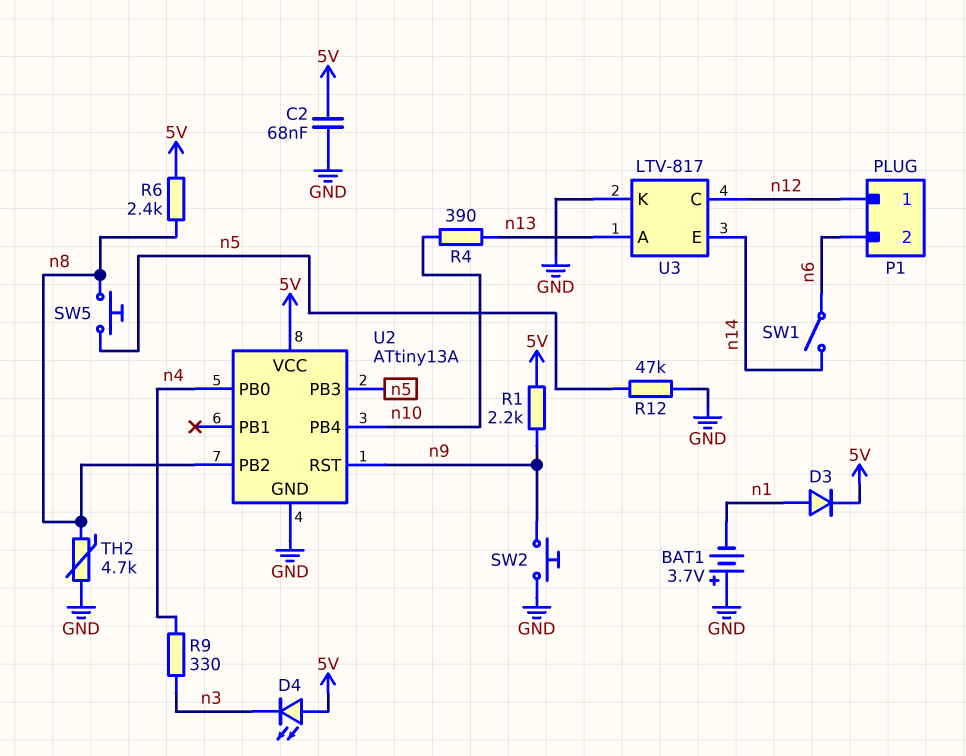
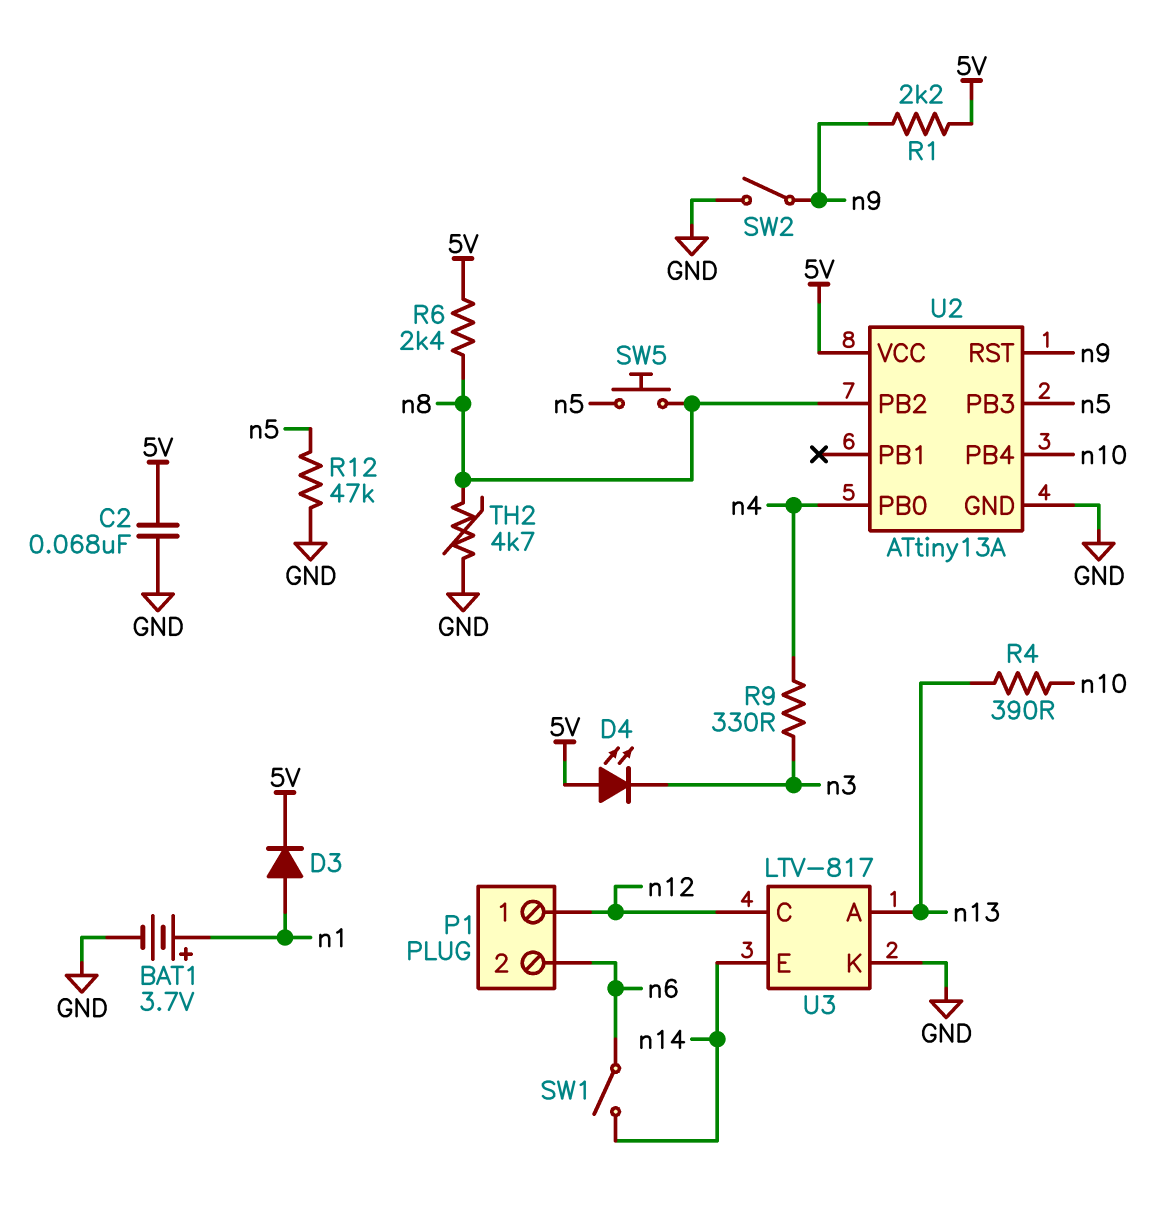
BAT1: 3.7V (plus GND, minus n1) -> 3.7V (plus n1, minus GND)
SW2: button (GND, n9) -> switch (GND, n9)

